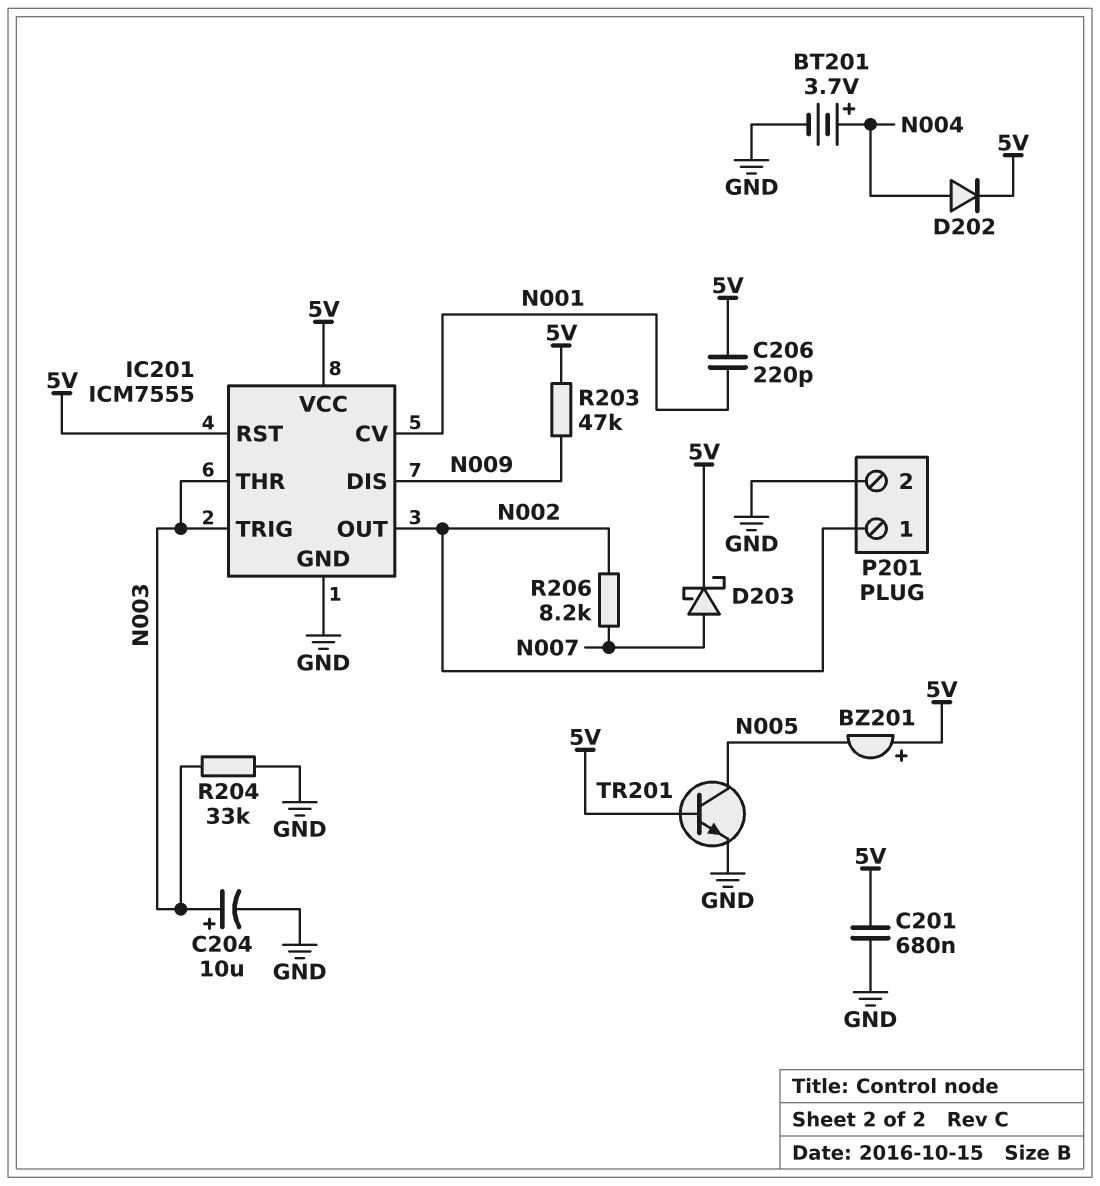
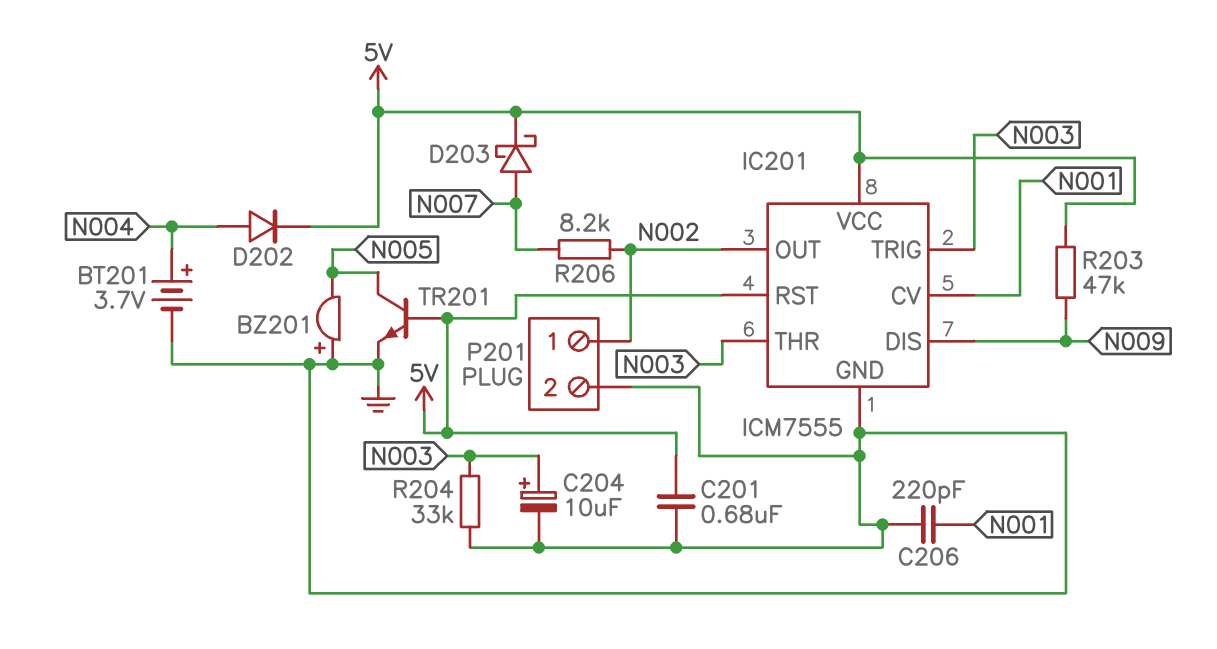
BZ201: buzzer (plus 5V, minus N005) -> buzzer (plus GND, minus N005)
C206: 220pF (5V, N001) -> 220pF (GND, N001)

